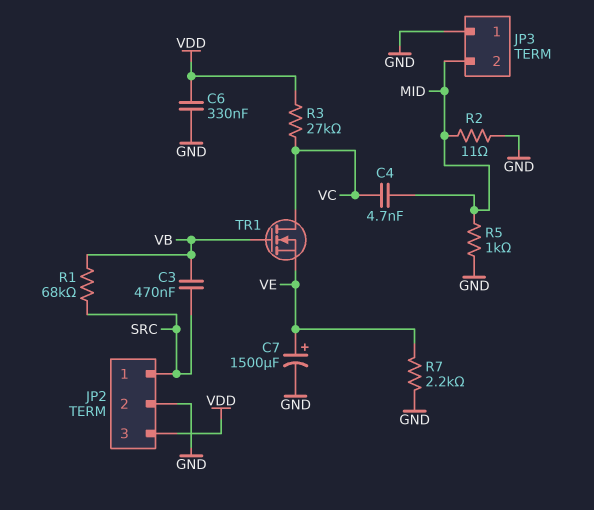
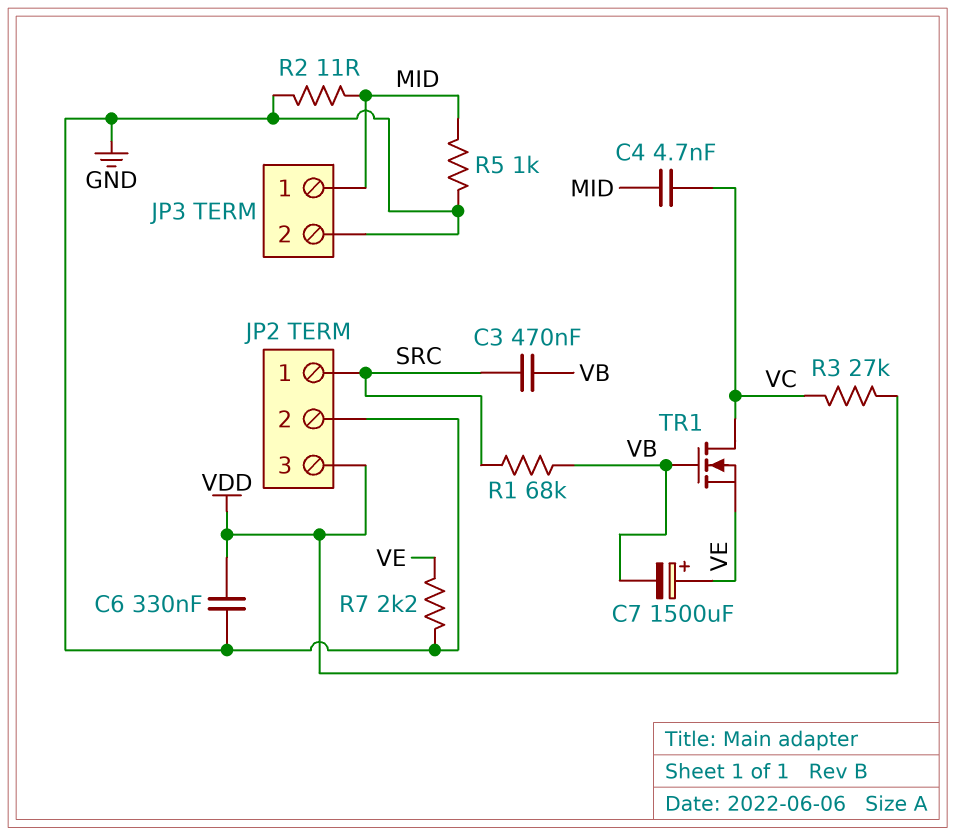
C7: 1500uF (plus VE, minus GND) -> 1500uF (plus VE, minus VB)
JP3 pin 1: GND -> MID
JP3 pin 2: MID -> GND

